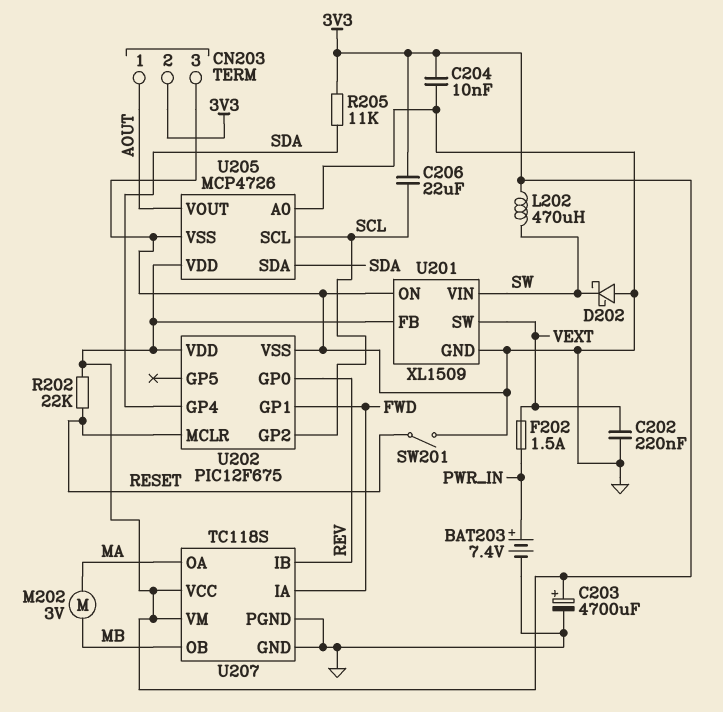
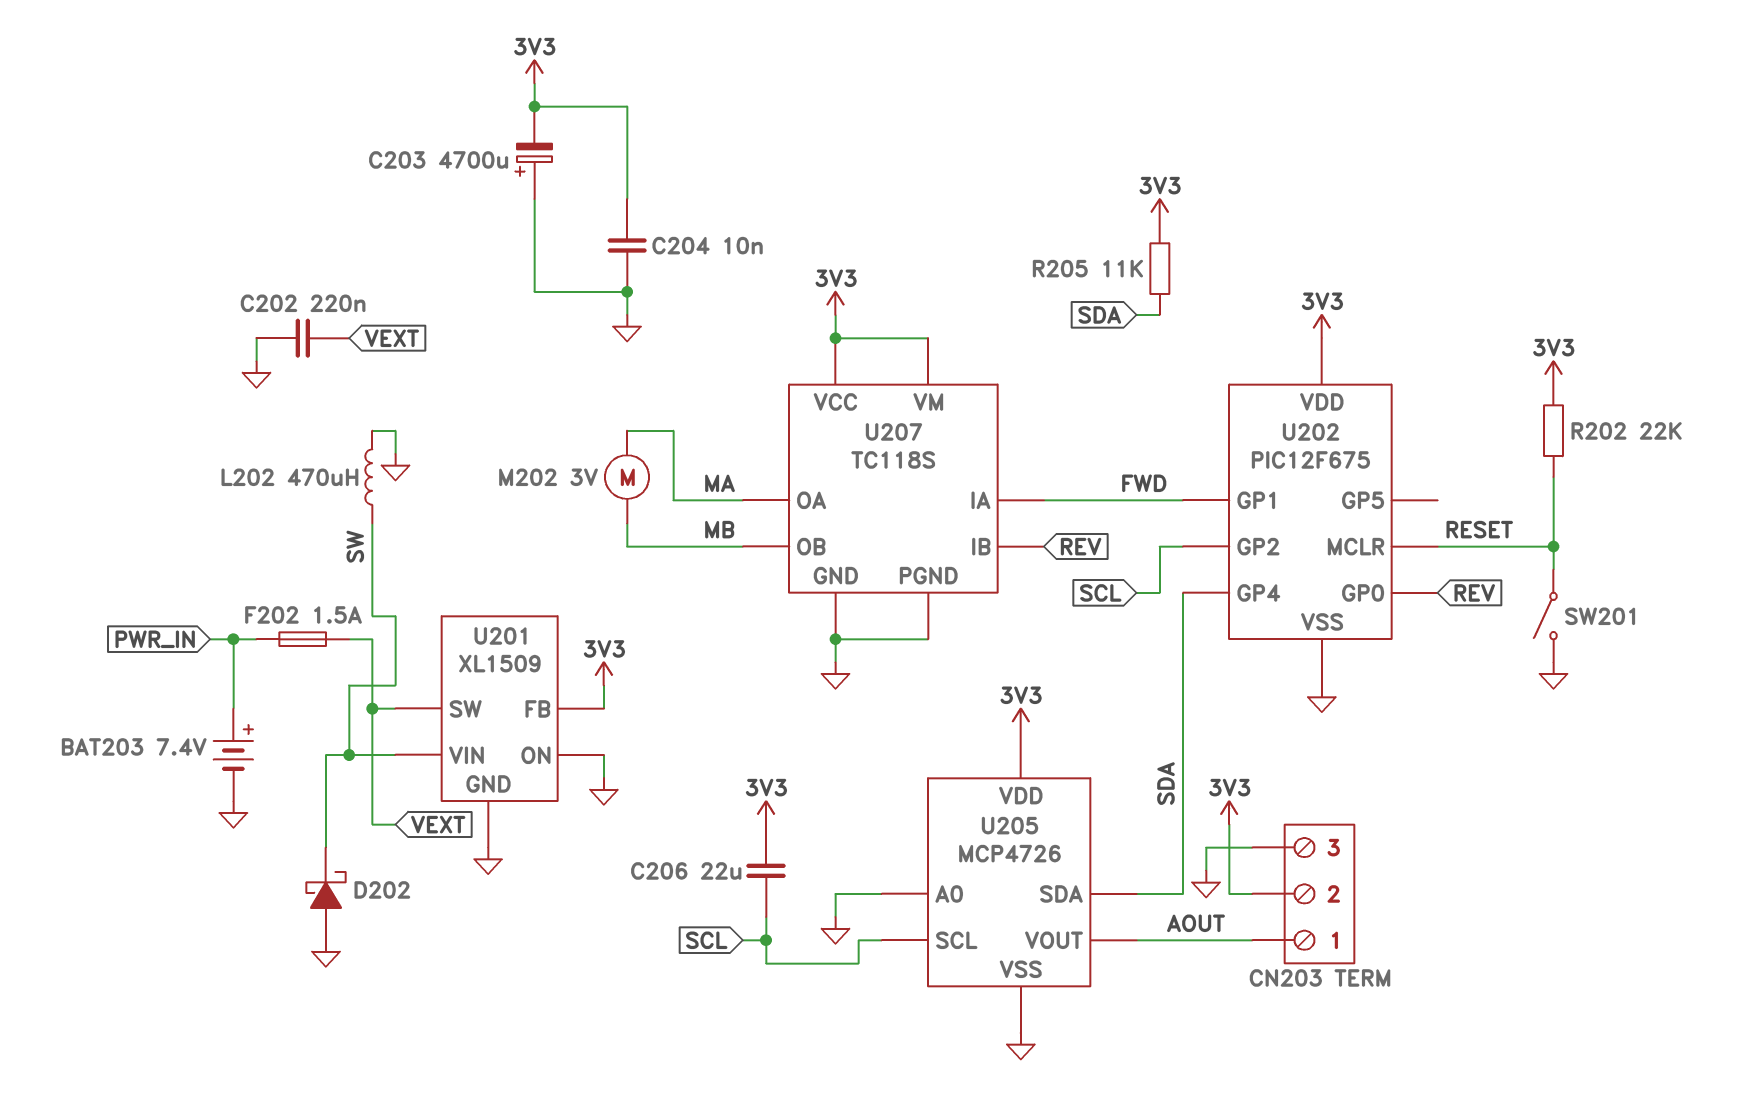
C203: 4700uF (plus 3V3, minus GND) -> 4700uF (plus GND, minus 3V3)
L202: 470uH (3V3, SW) -> 470uH (GND, SW)

